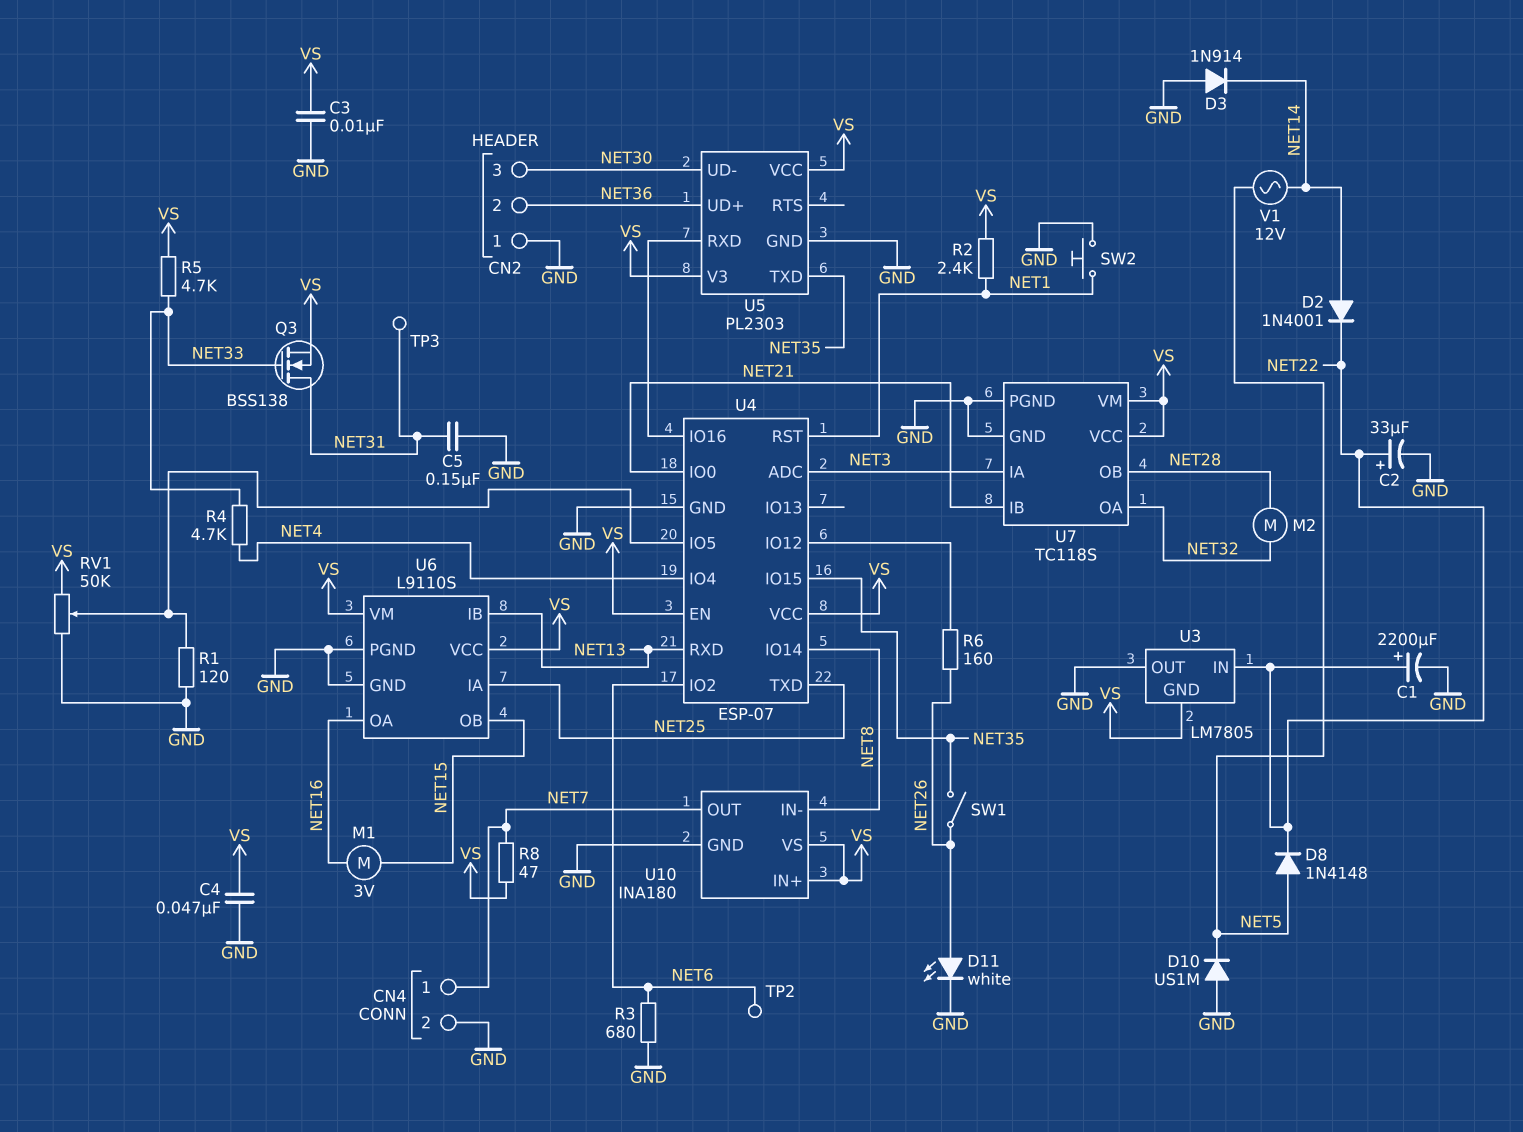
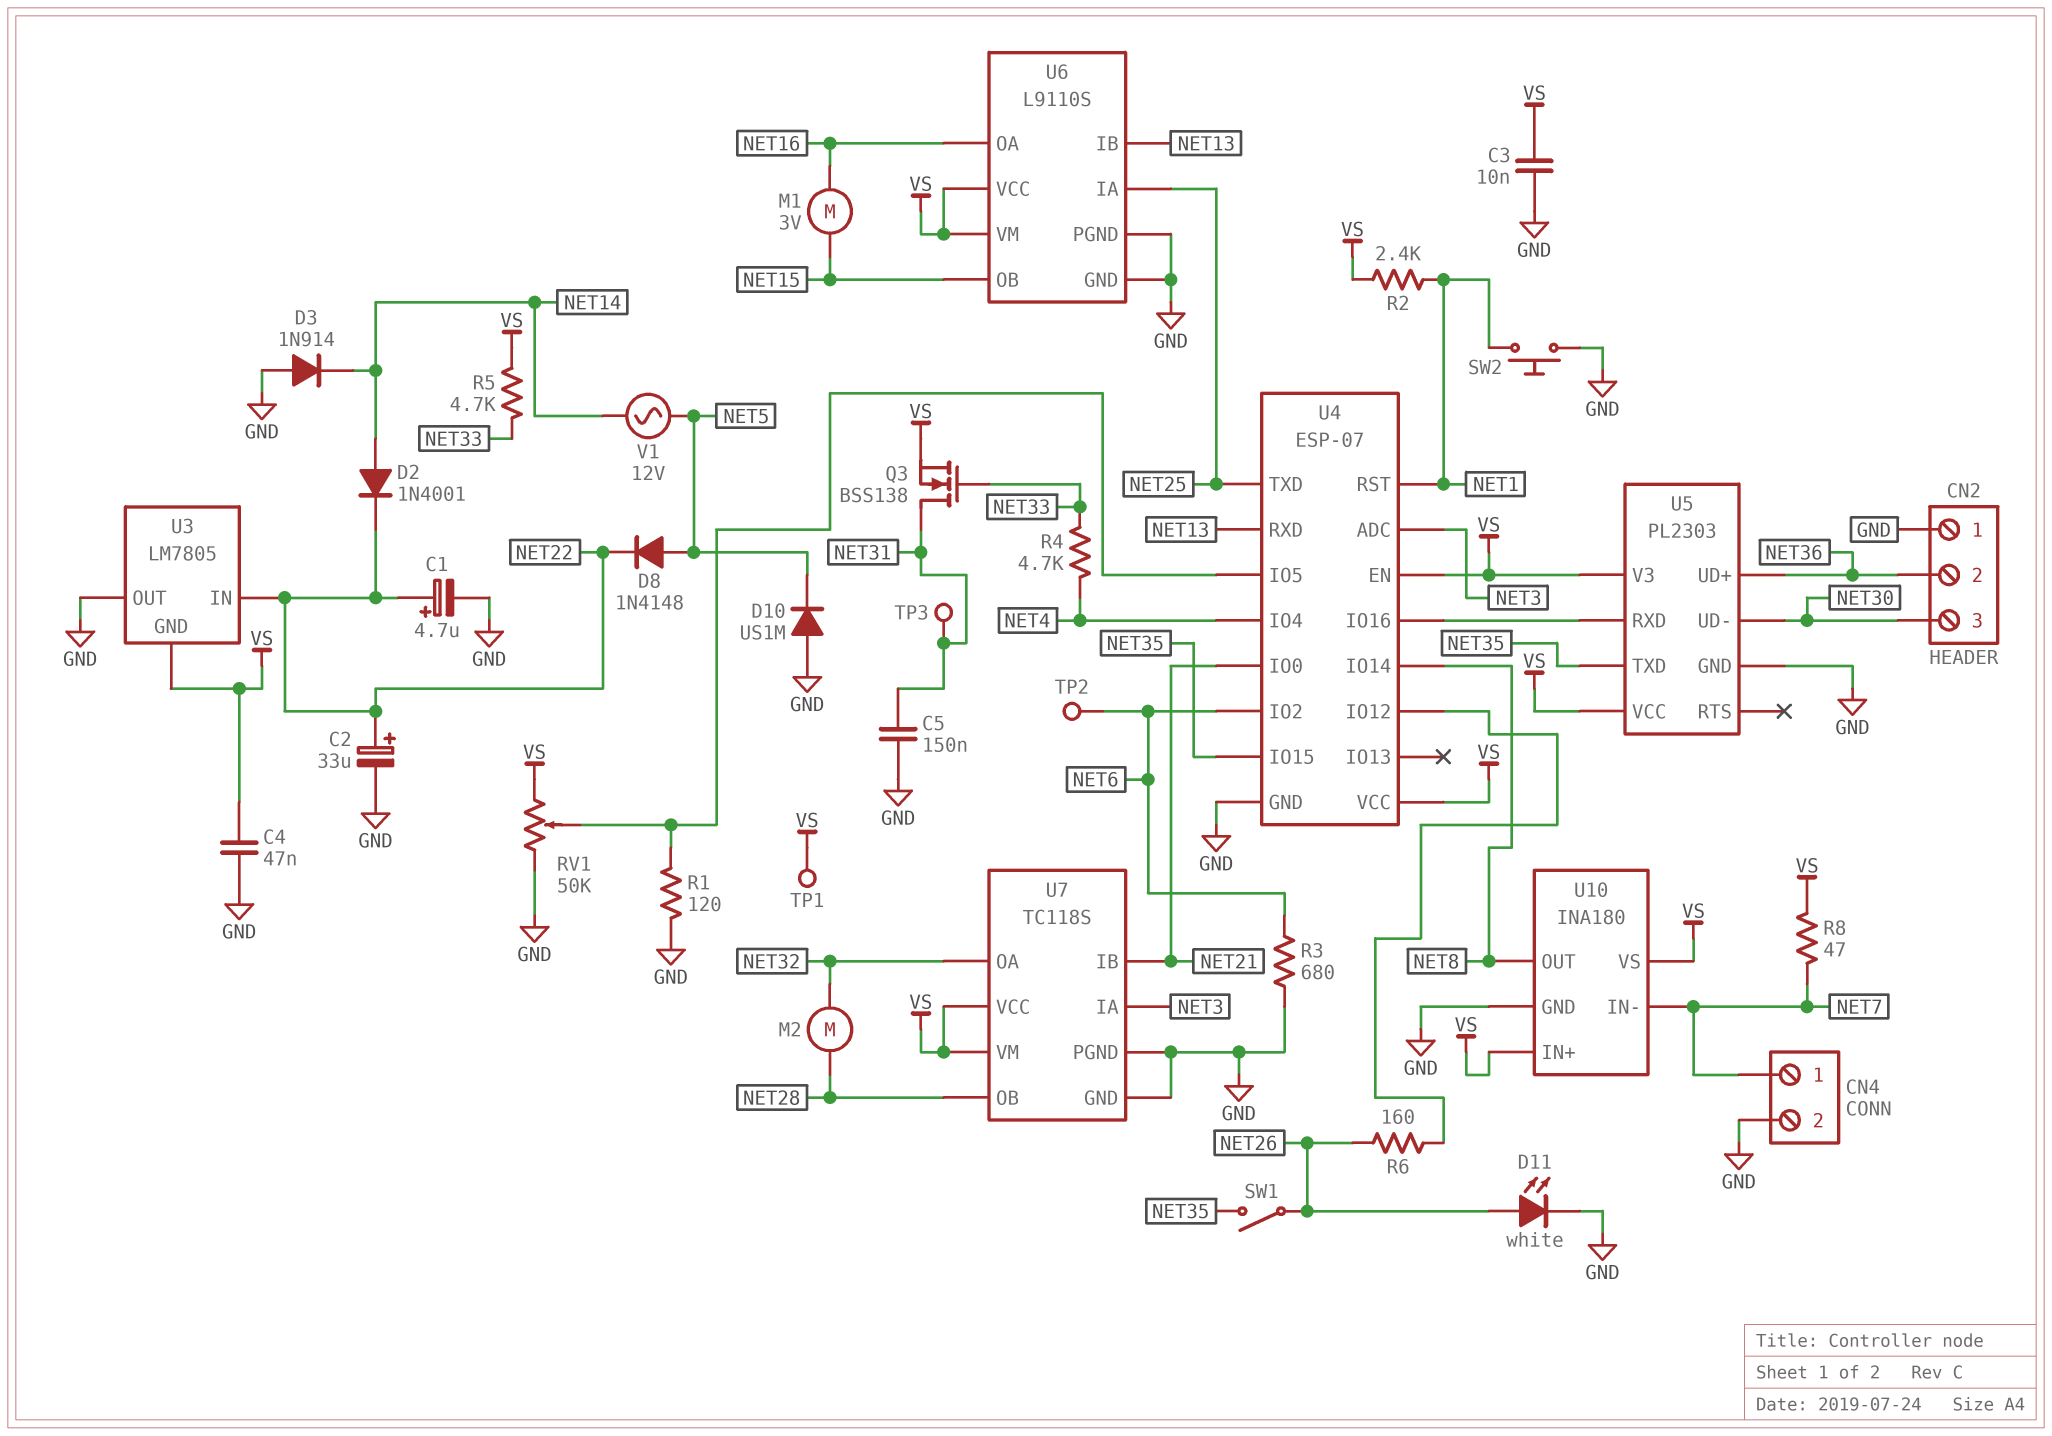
C1: 2200uF (plus NET22, minus GND) -> 4.7uF (plus NET22, minus GND)
TP1: none -> test point (VS)
U10 pin IN-: NET8 -> NET7
U10 pin OUT: NET7 -> NET8

